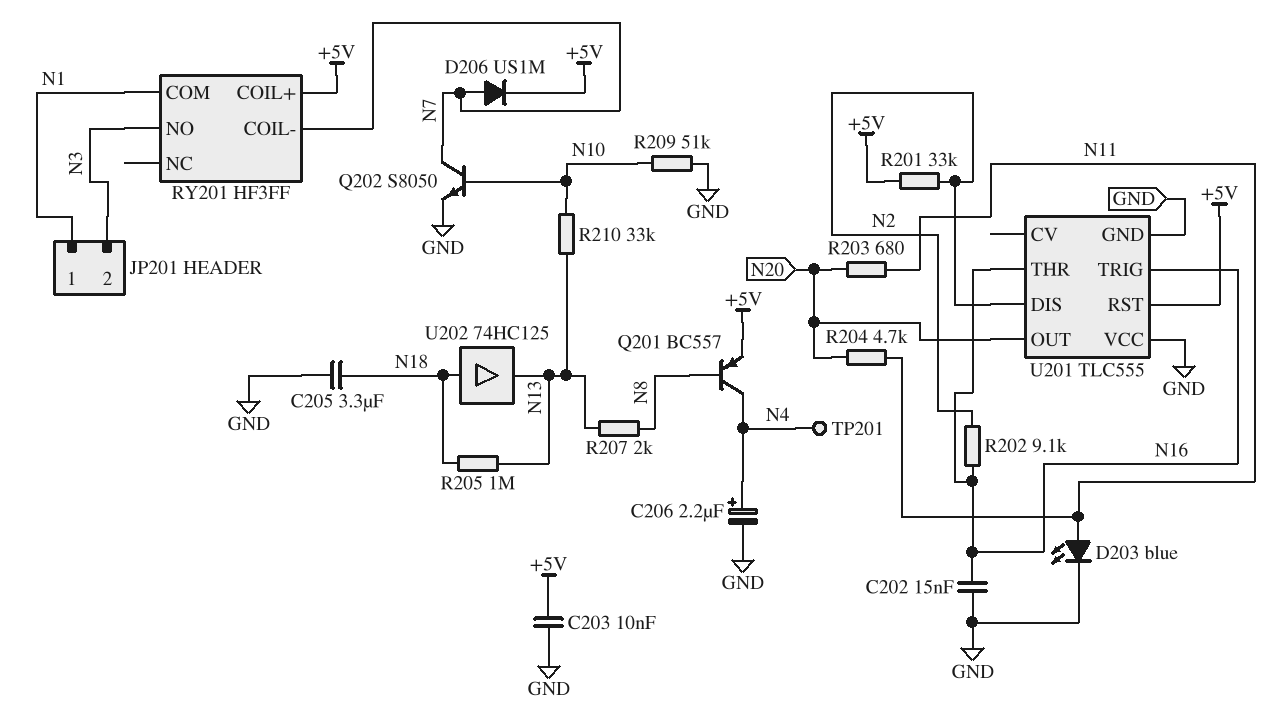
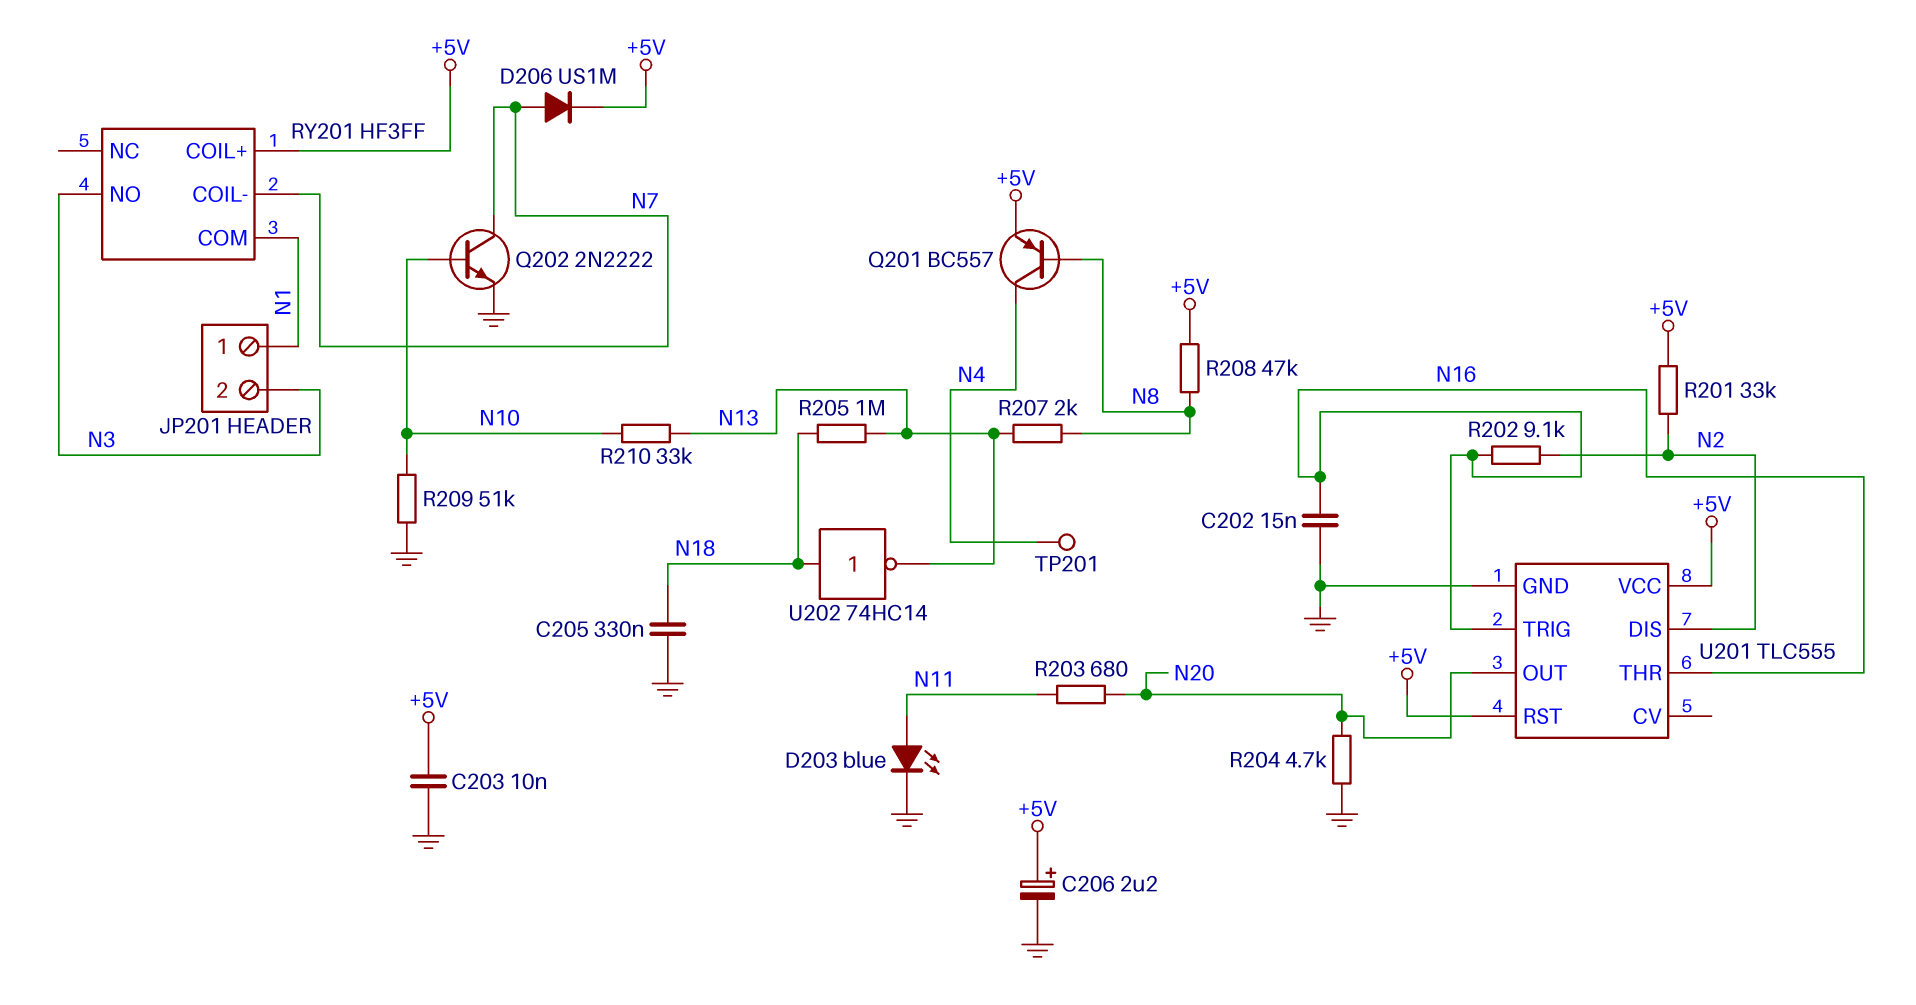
C205: 3.3uF (GND, N18) -> 330nF (GND, N18)
C206: 2.2uF (plus N4, minus GND) -> 2.2uF (plus +5V, minus GND)
Q202: NPN S8050 (B N10, C N7, E GND) -> NPN 2N2222 (B N10, C N7, E GND)
R204: 4.7k (N11, N20) -> 4.7k (GND, N20)
R208: none -> 47k (+5V, N8)
U201 pin VCC: GND -> +5V
U202: buffer 74HC125 (in N18, out N13) -> NOT 74HC14 (in N18, out N13)

